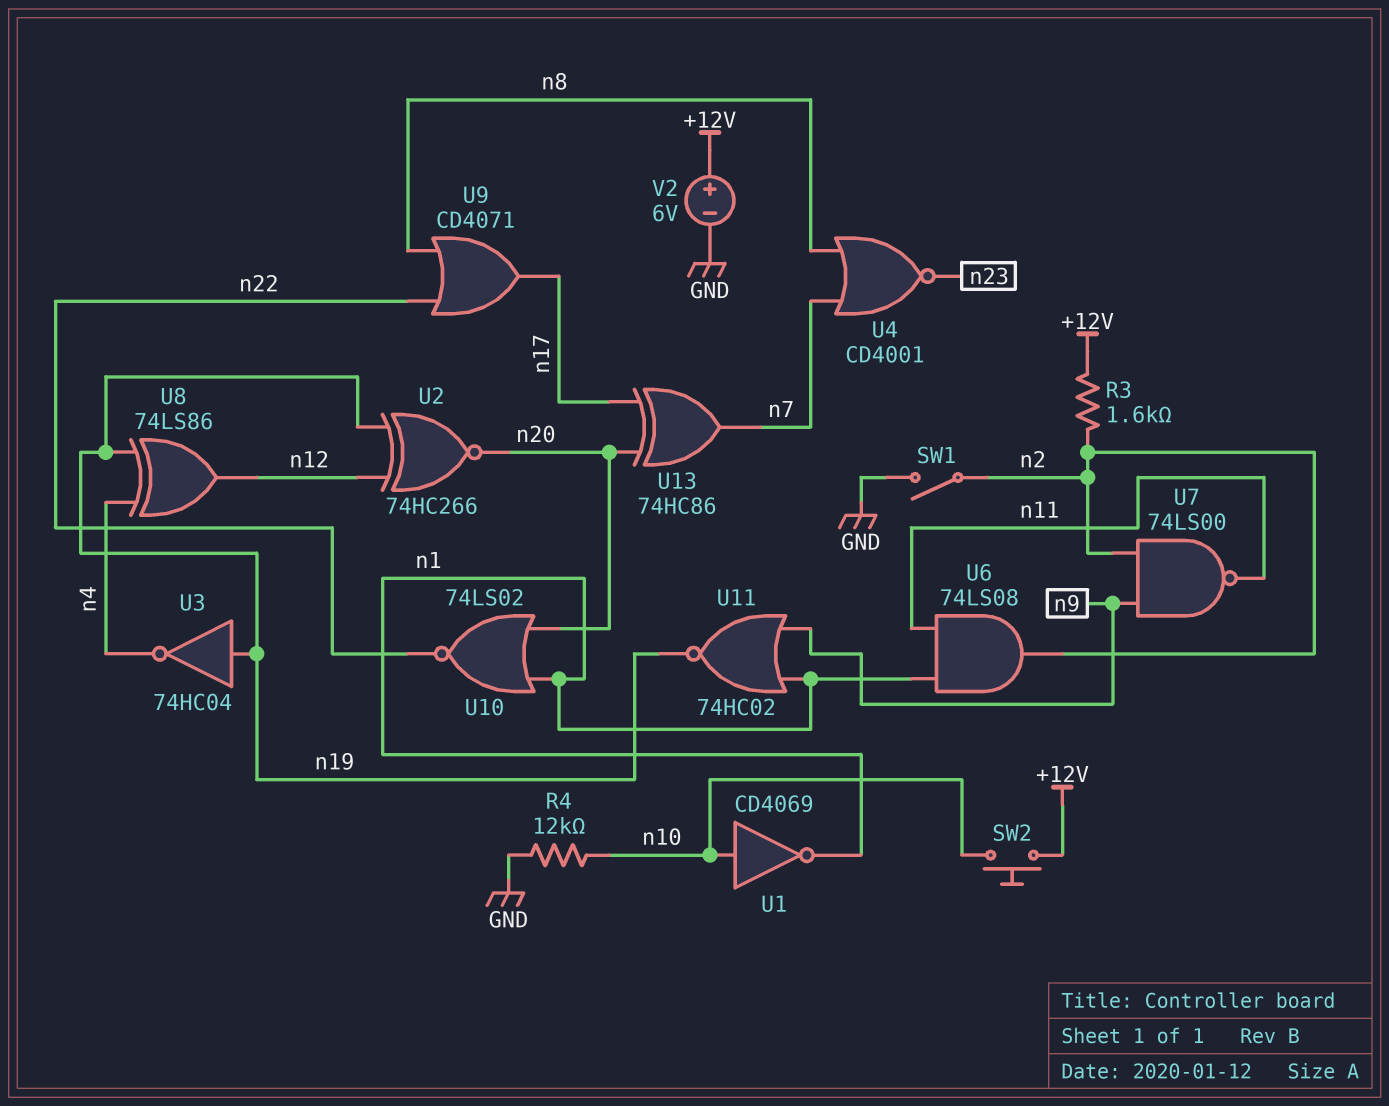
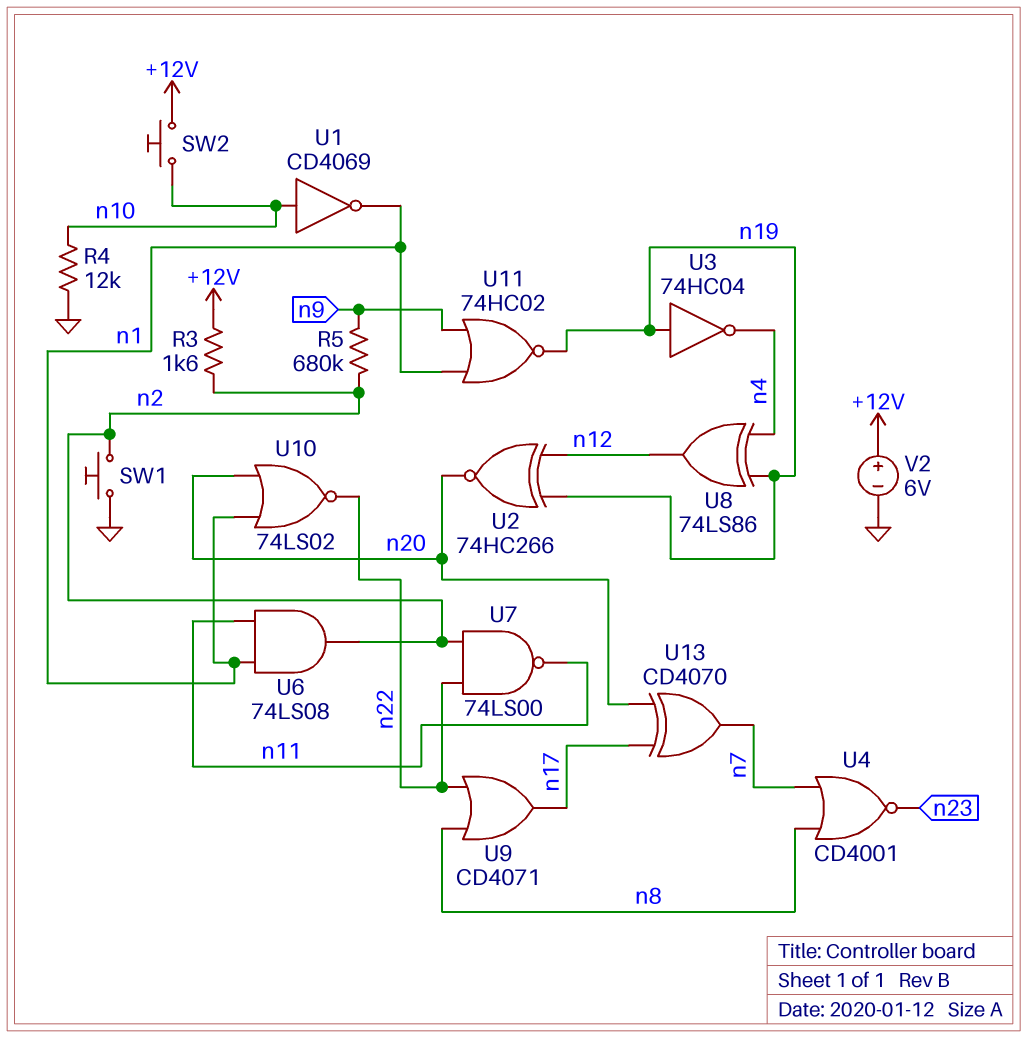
R5: none -> 680k (n2, n9)
SW1: switch (GND, n2) -> button (GND, n2)
U7: NAND 74LS00 (in n2, in n9, out n11) -> NAND 74LS00 (in n2, in n22, out n11)
U13: XOR 74HC86 (in n17, in n20, out n7) -> XOR CD4070 (in n17, in n20, out n7)

